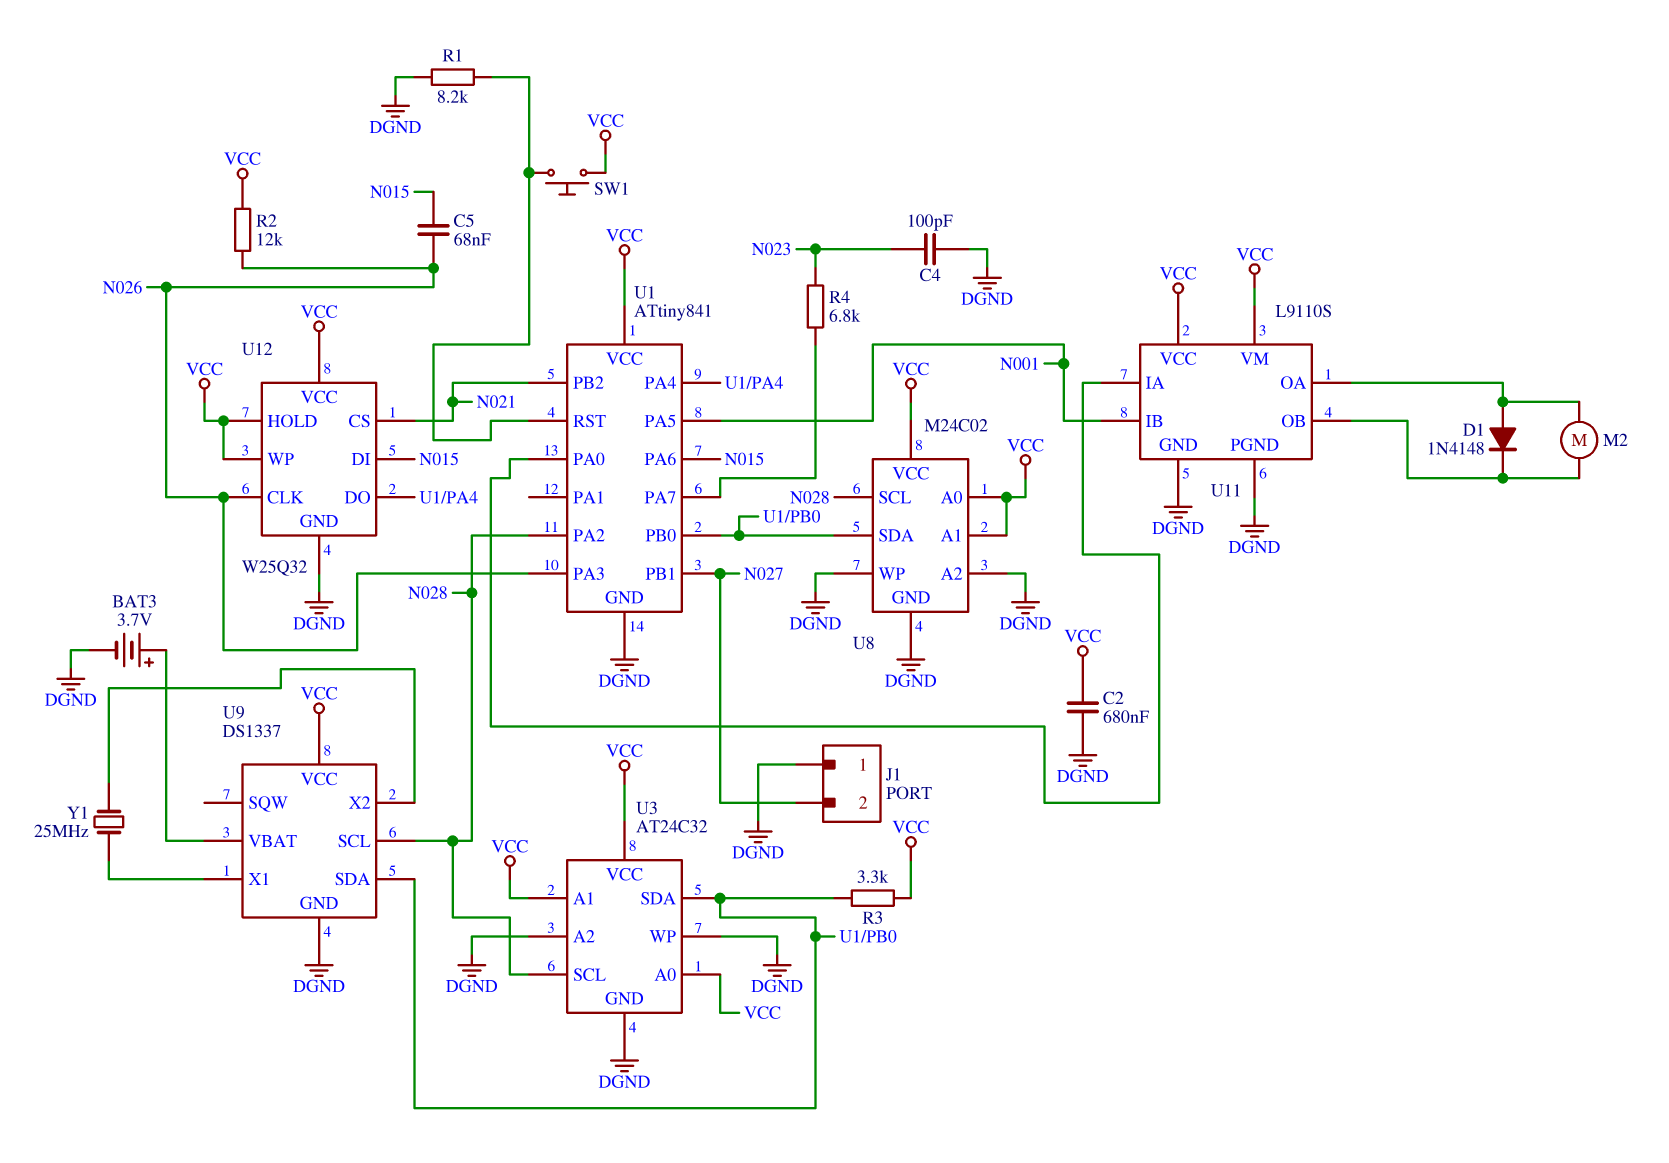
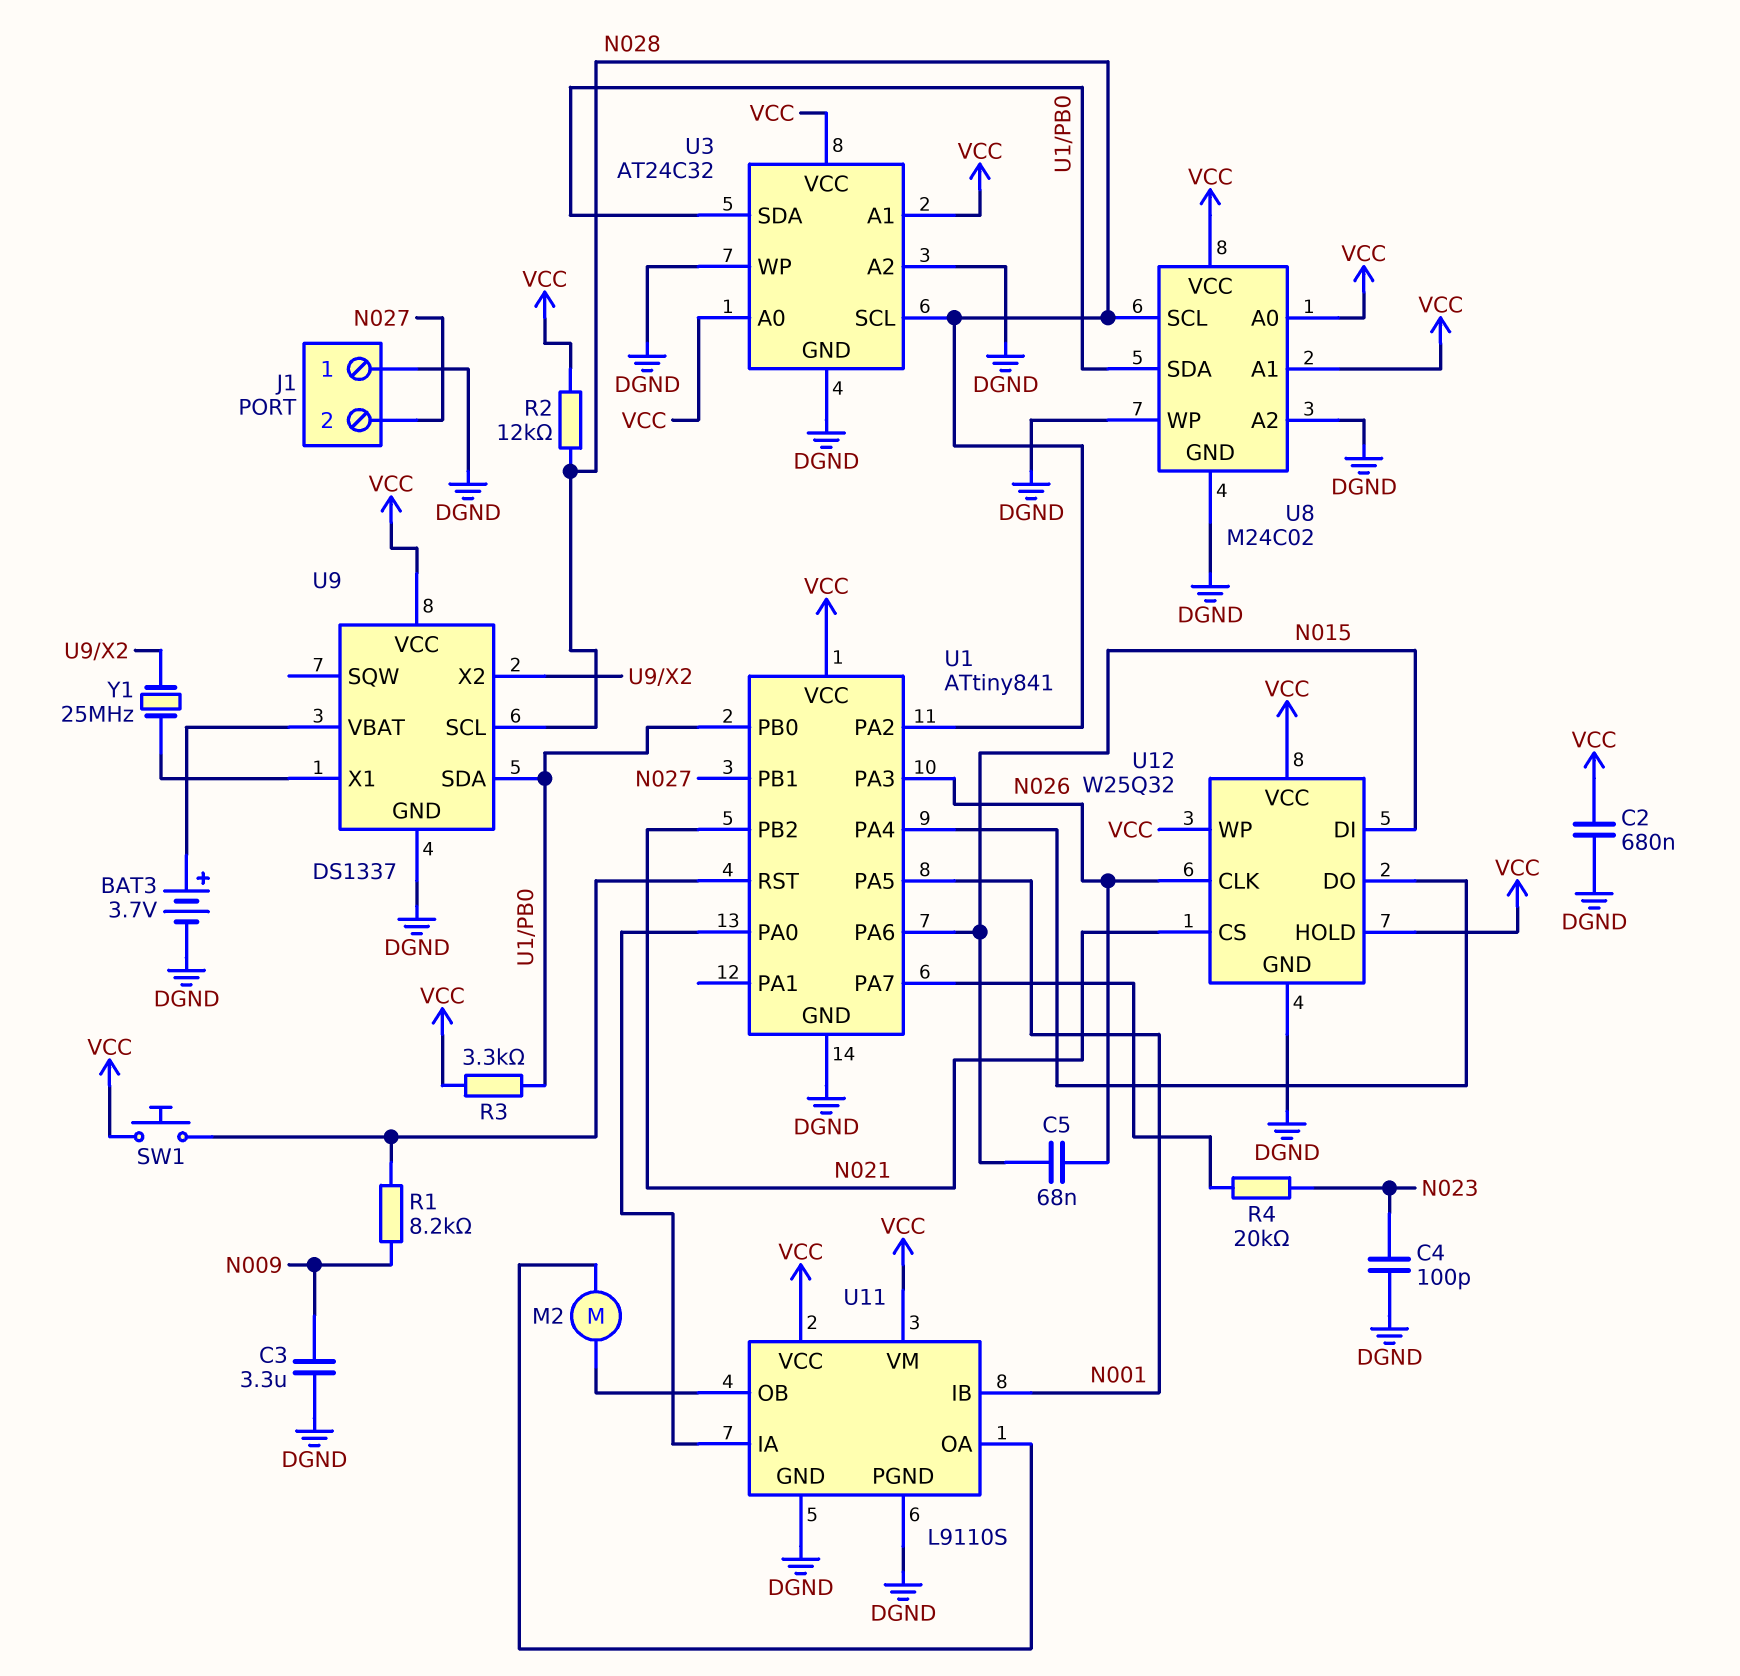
C3: none -> 3.3uF (DGND, N009)
D1: diode 1N4148 (A U11/OA, K U11/OB) -> none
R1: 8.2k (DGND, U1/RST) -> 8.2k (N009, U1/RST)
R2: 12k (N026, VCC) -> 12k (N028, VCC)
R4: 6.8k (N023, U1/PA7) -> 20k (N023, U1/PA7)

